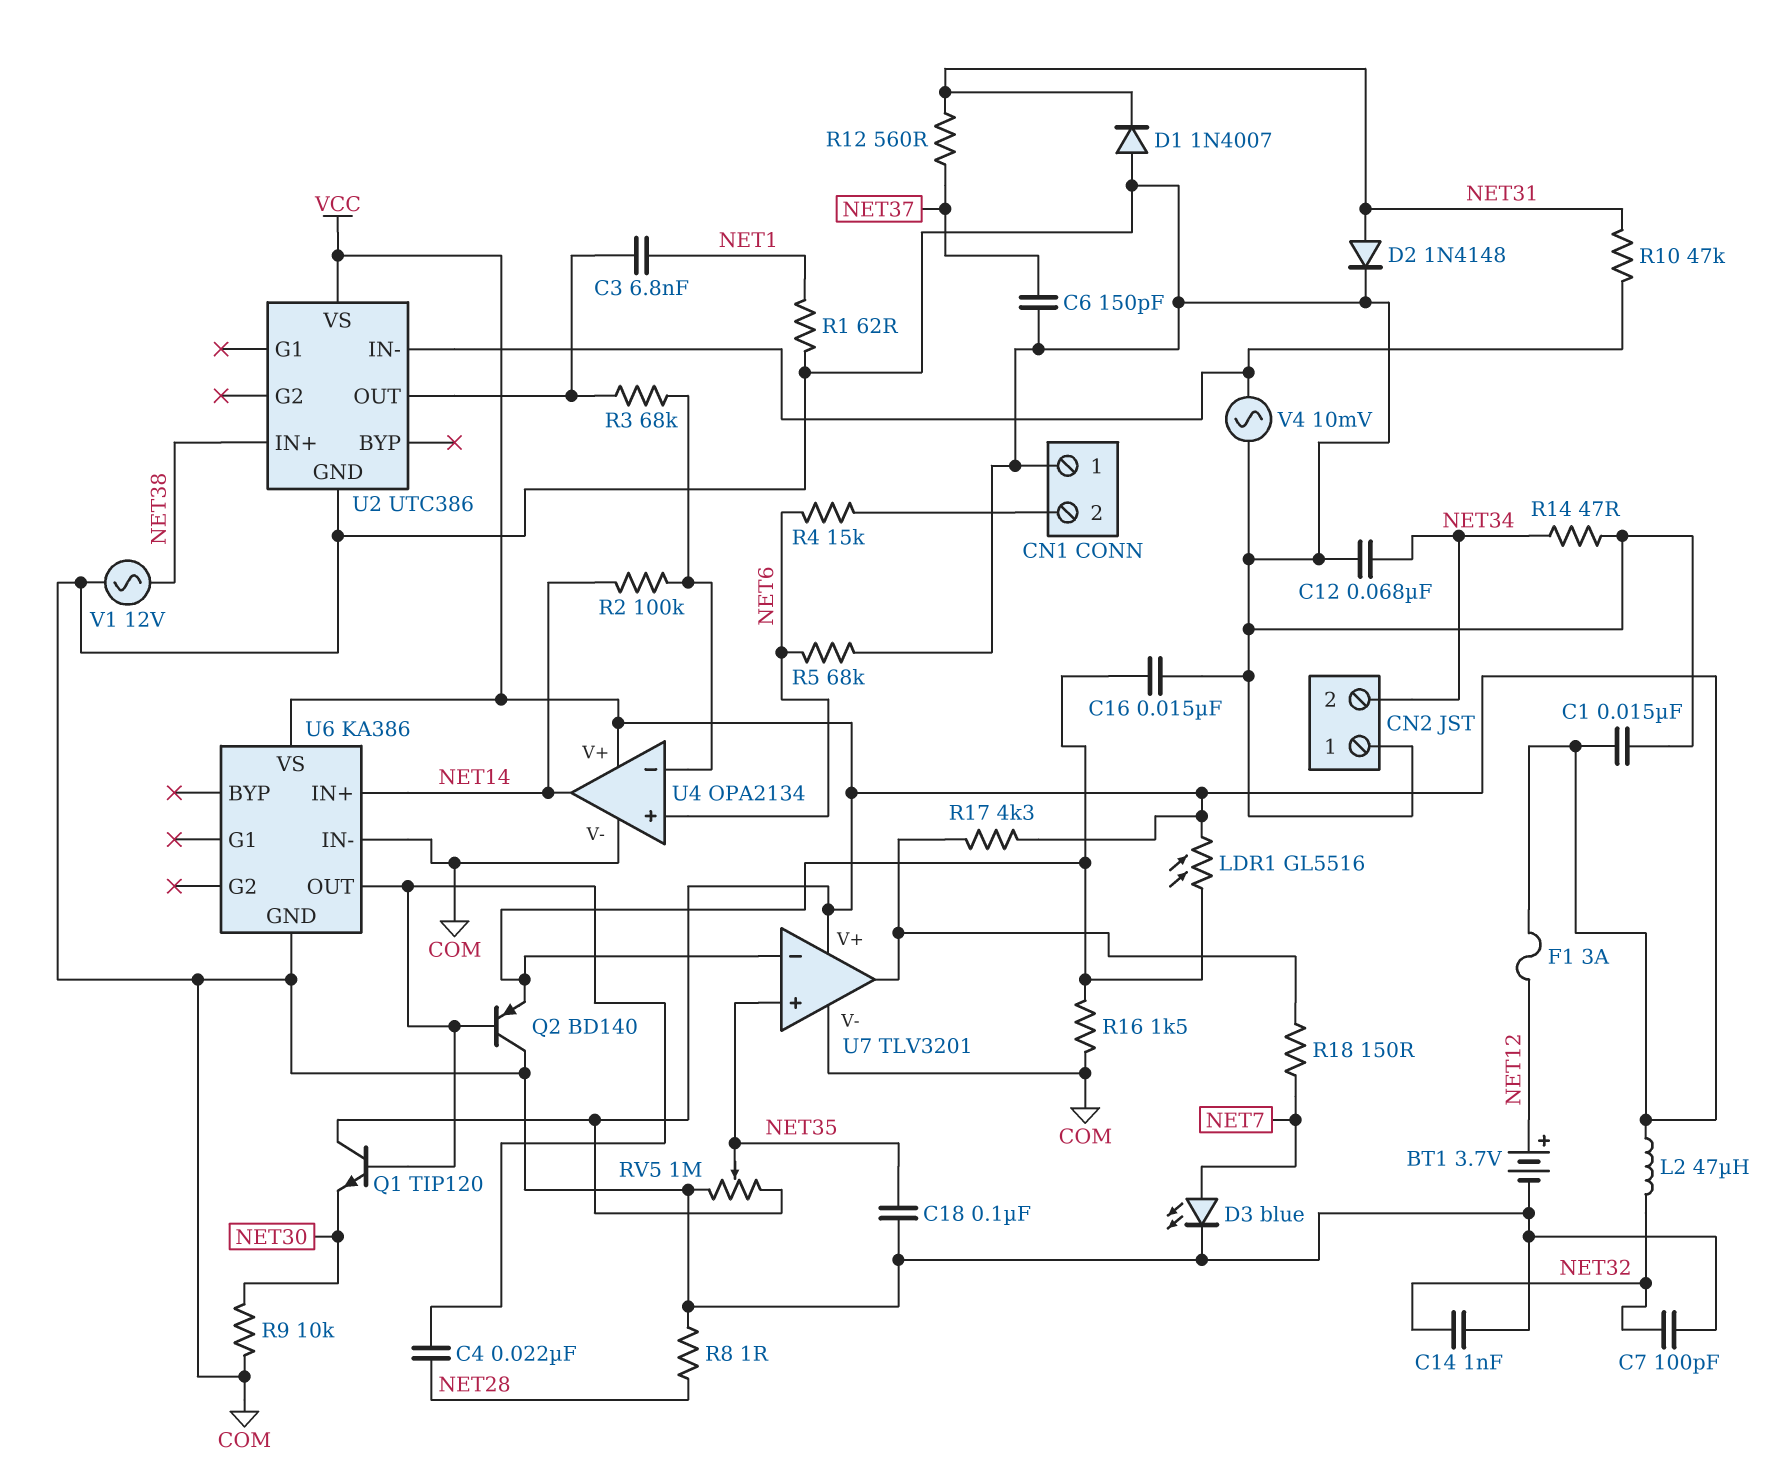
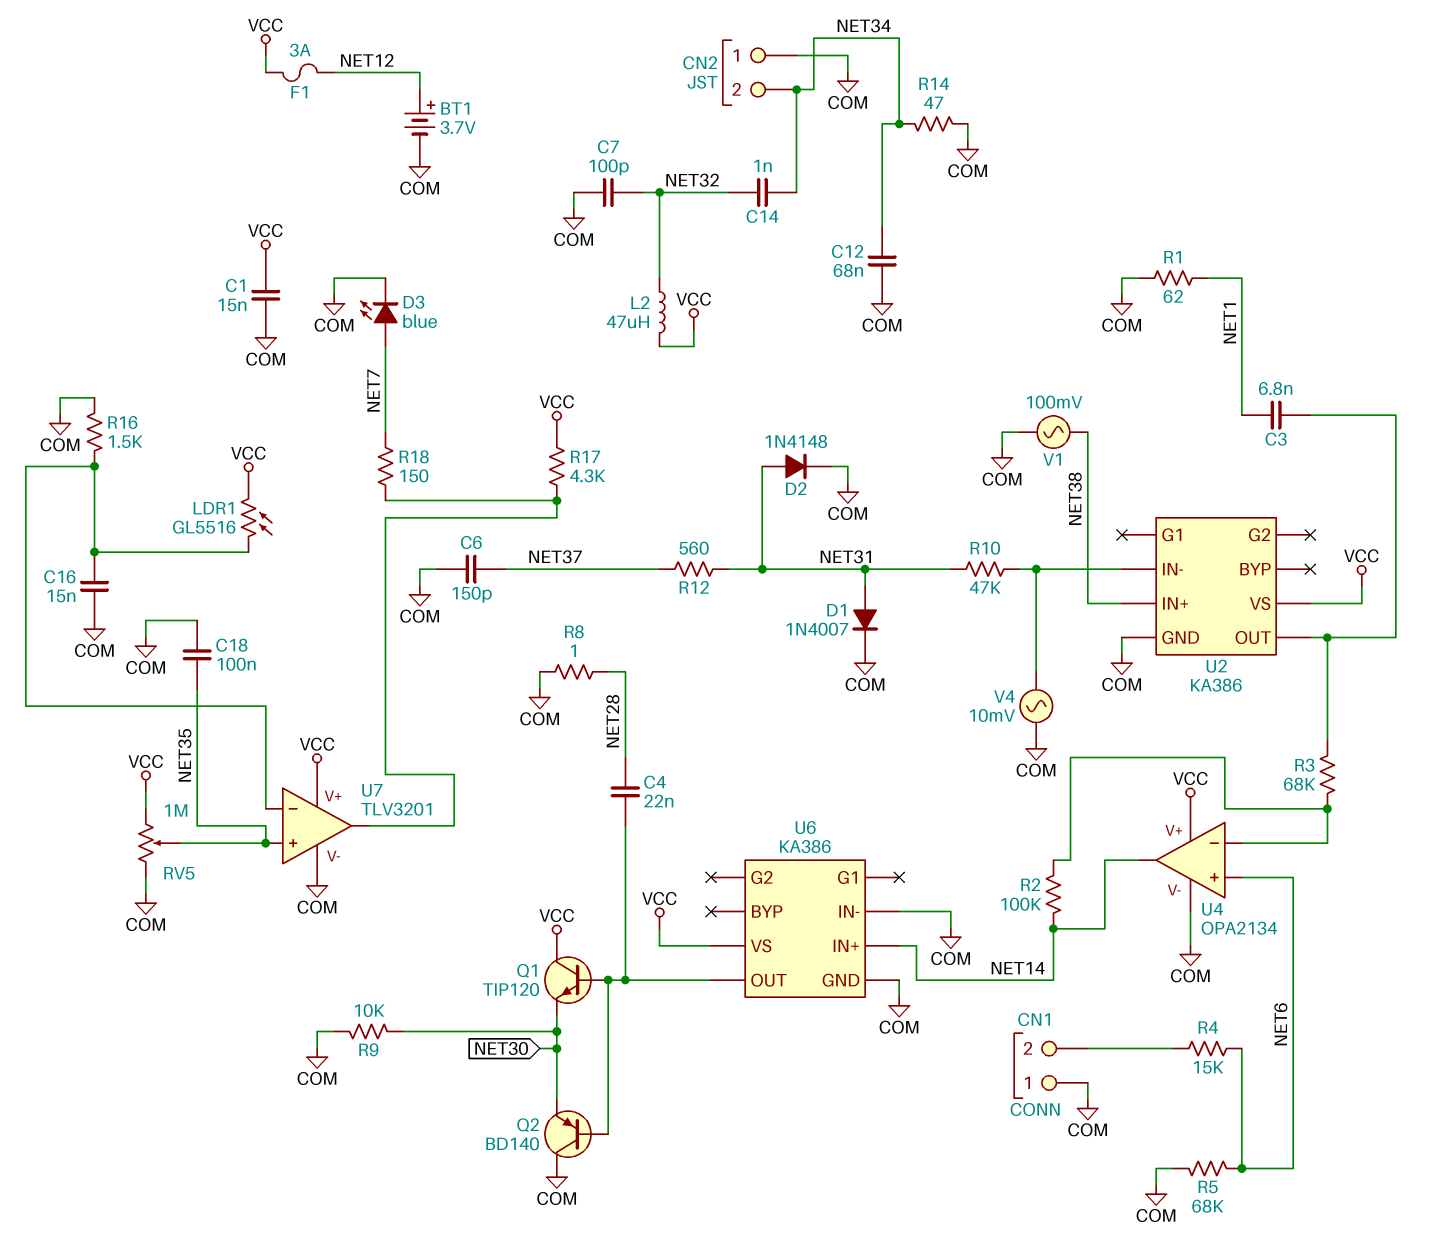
C14: 1nF (COM, NET32) -> 1nF (NET32, NET34)
D1: diode 1N4007 (A COM, K NET31) -> diode 1N4007 (A NET31, K COM)
Q2: PNP BD140 (B U6/OUT, C COM, E U7/in-) -> PNP BD140 (B U6/OUT, C COM, E NET30)
U2: UTC386 -> KA386
V1: AC 12V (COM, NET38) -> AC 100mV (COM, NET38)

